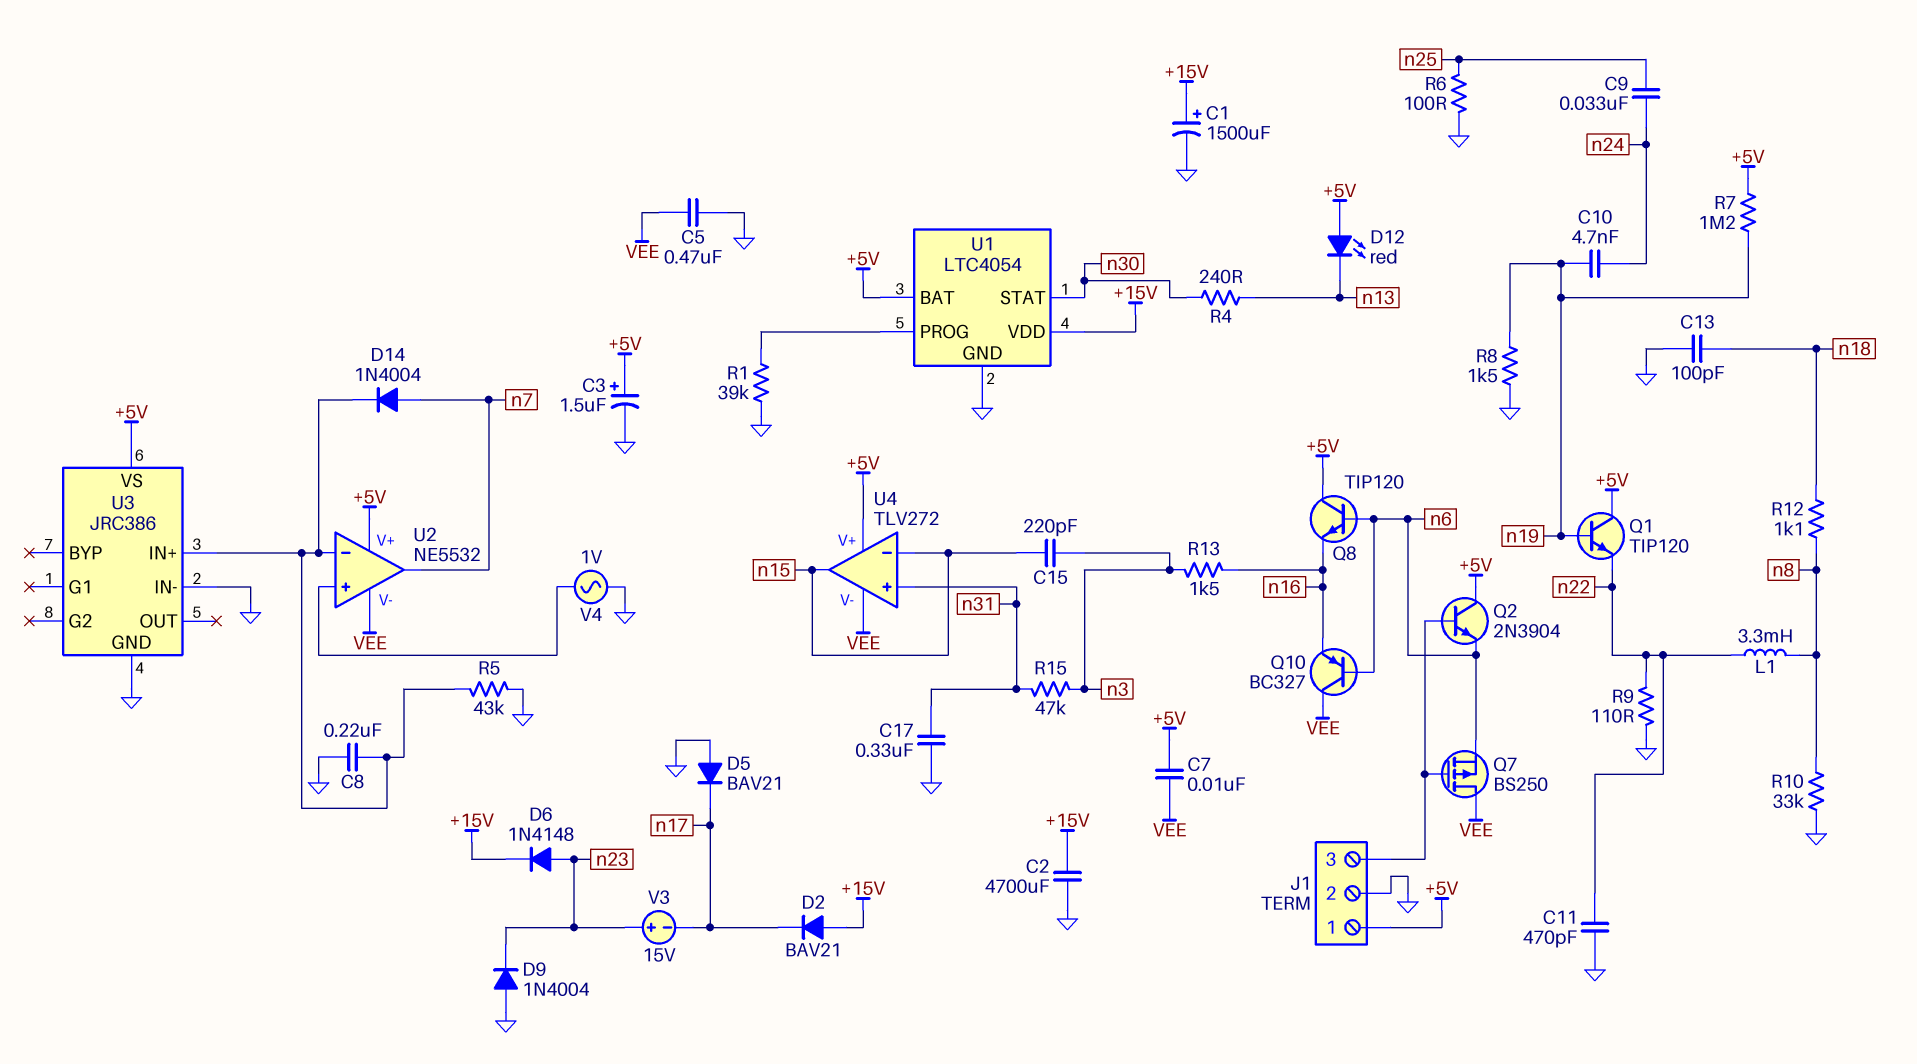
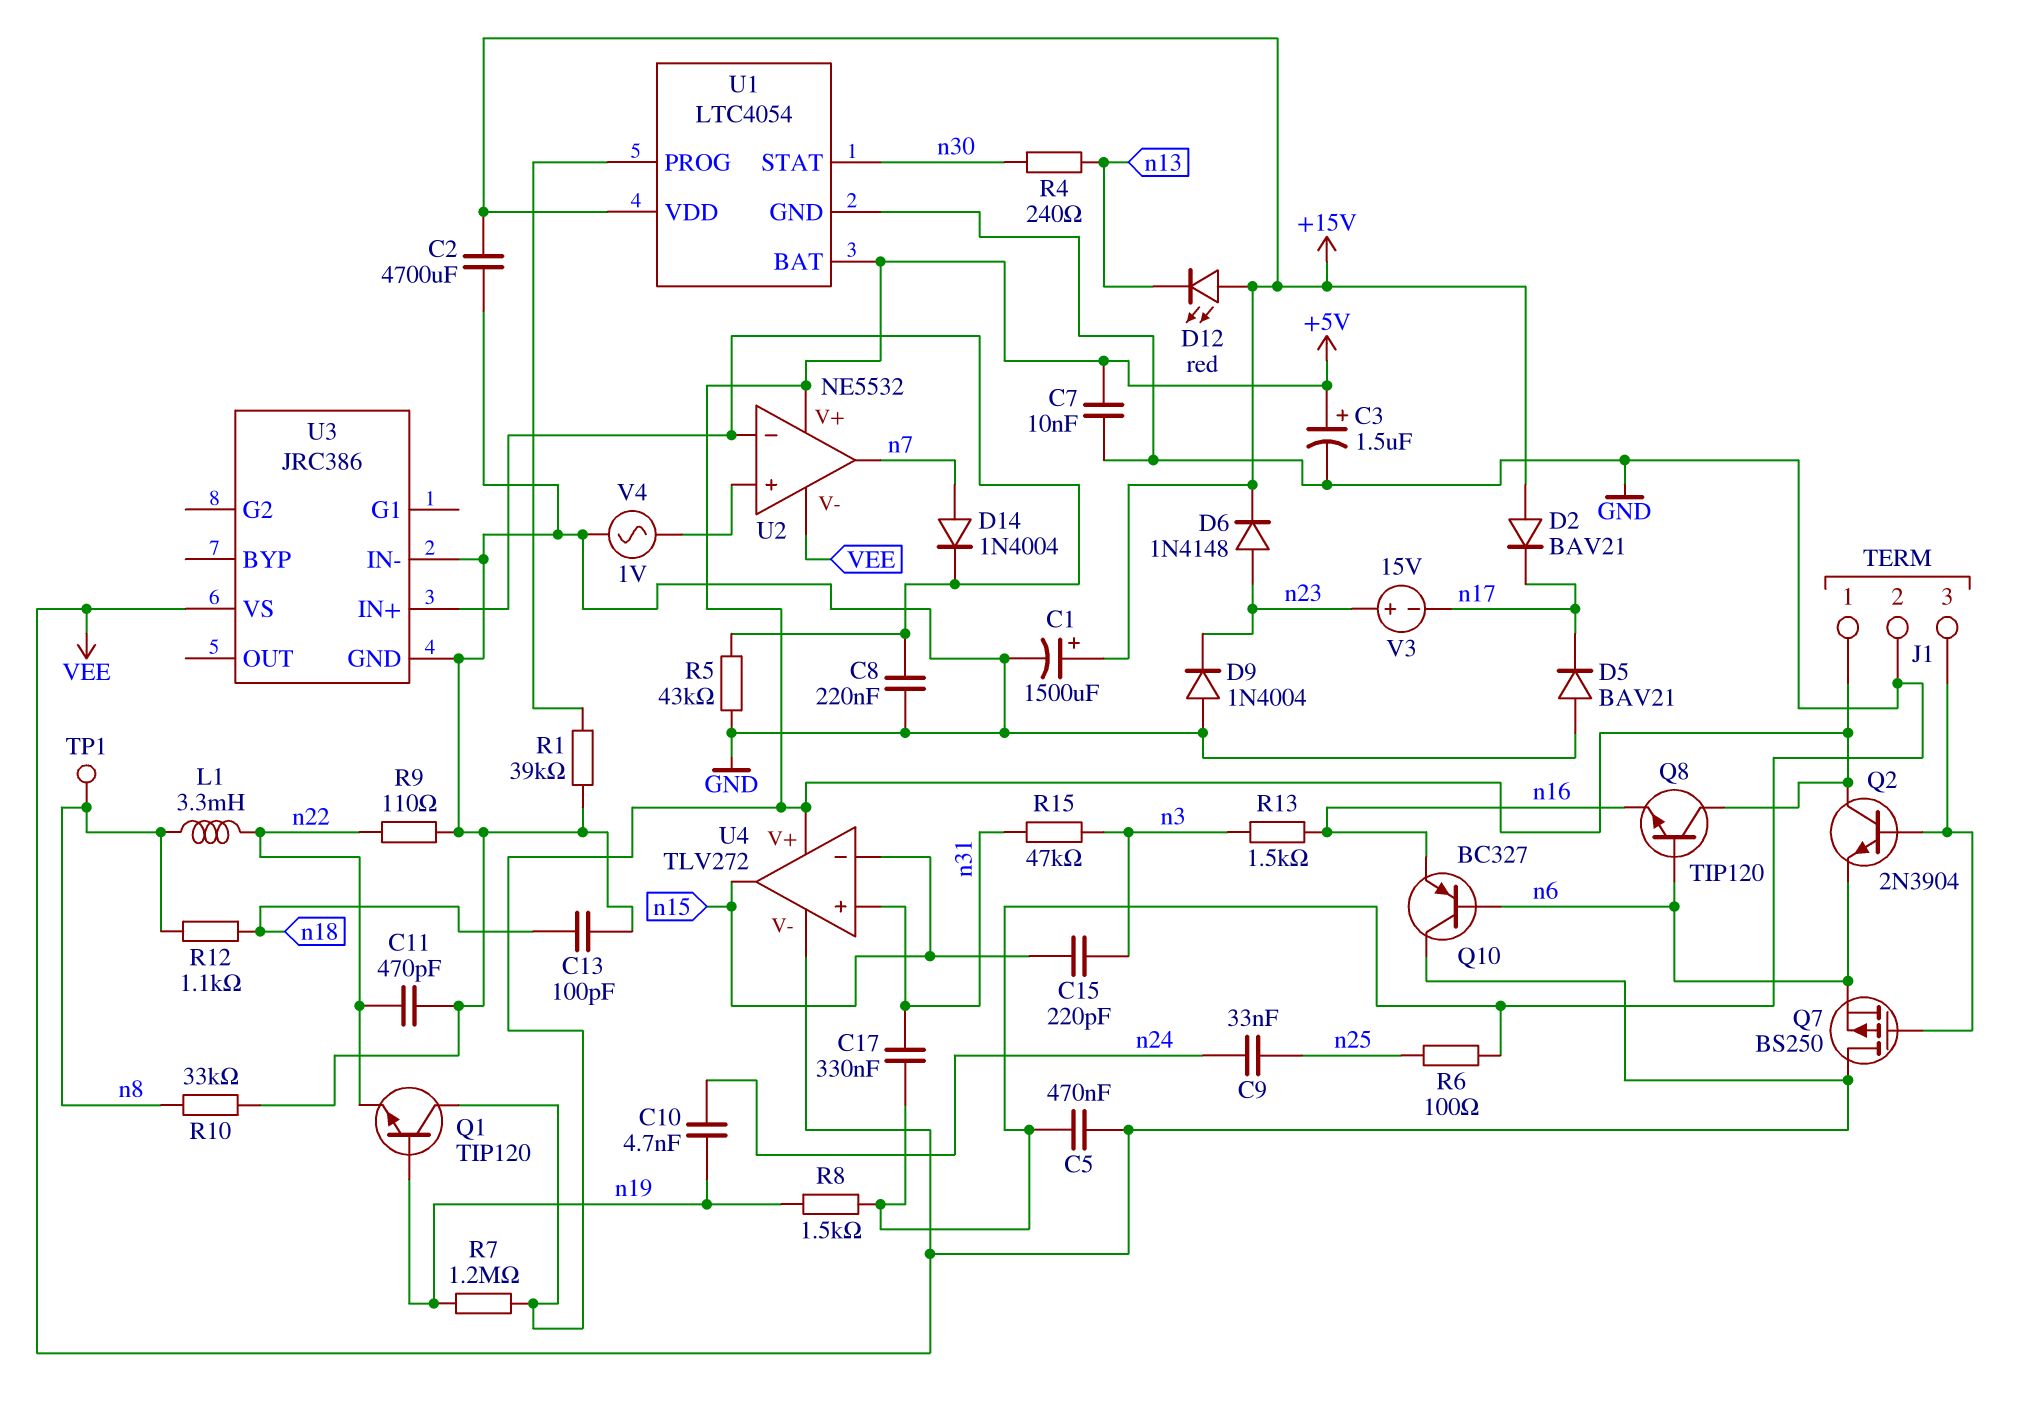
C7: 10nF (+5V, VEE) -> 10nF (+5V, GND)
D12: LED red (A +5V, K n13) -> LED red (A +15V, K n13)
TP1: none -> test point (n8)
U3 pin VS: +5V -> VEE

